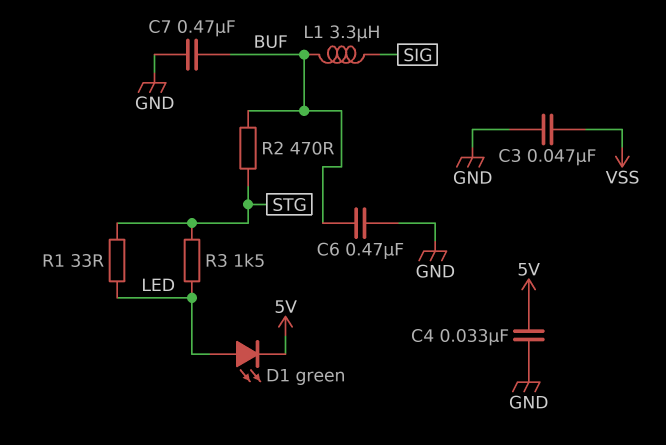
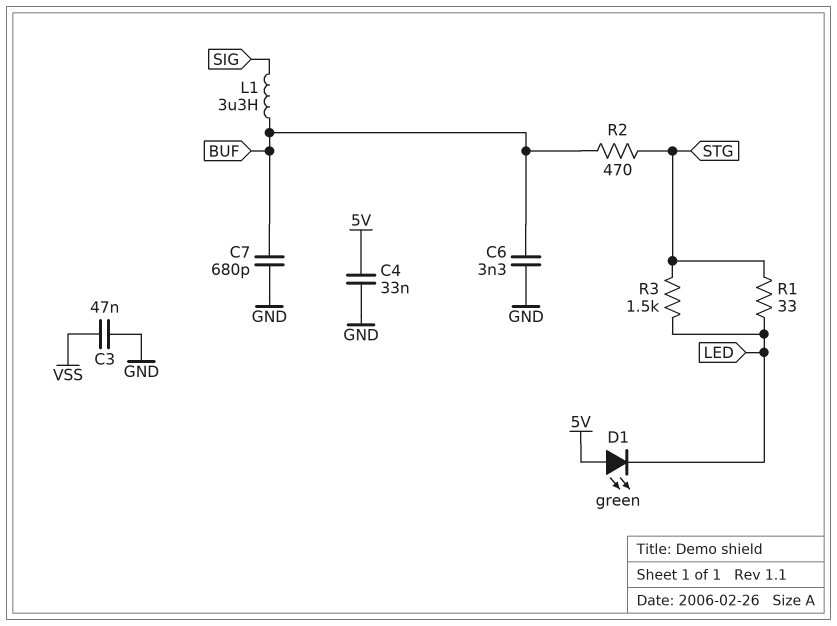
C6: 470nF (BUF, GND) -> 3.3nF (BUF, GND)
C7: 470nF (BUF, GND) -> 680pF (BUF, GND)
D1: LED green (A LED, K 5V) -> LED green (A 5V, K LED)

